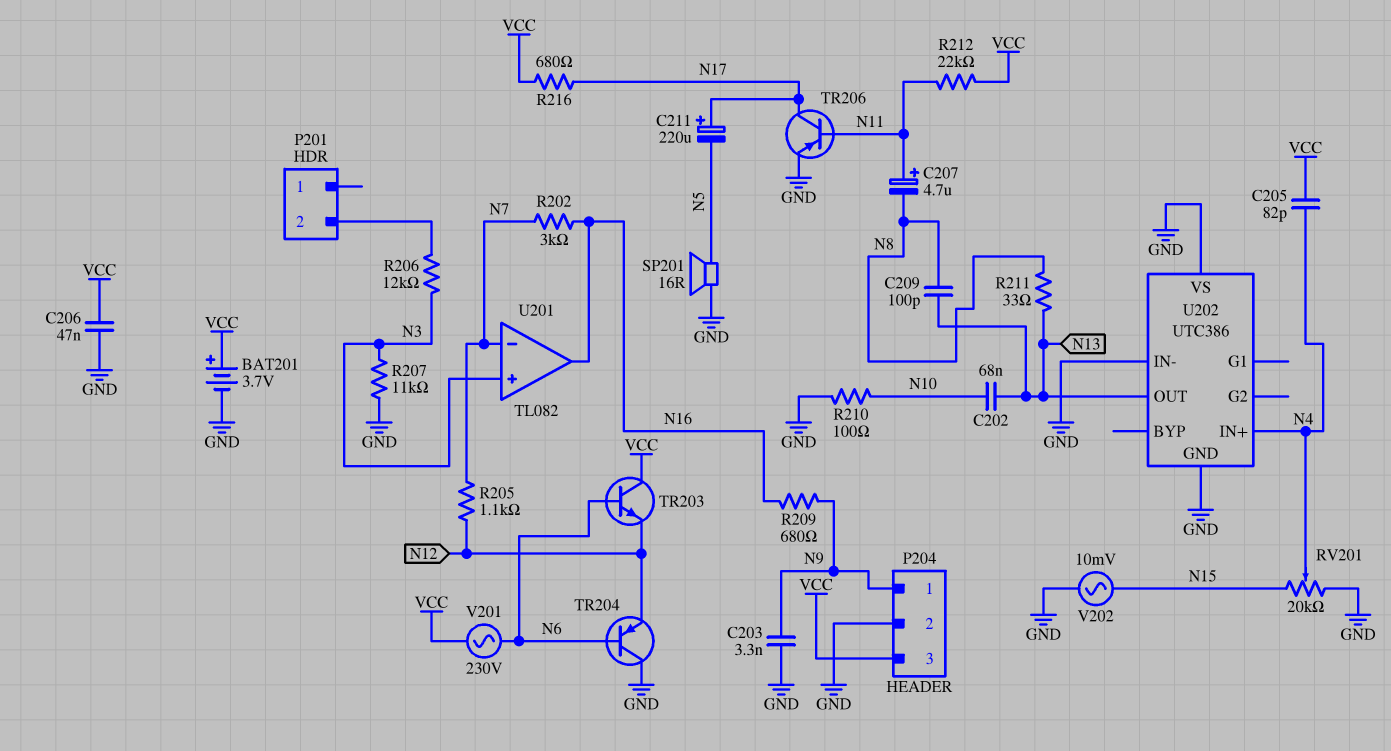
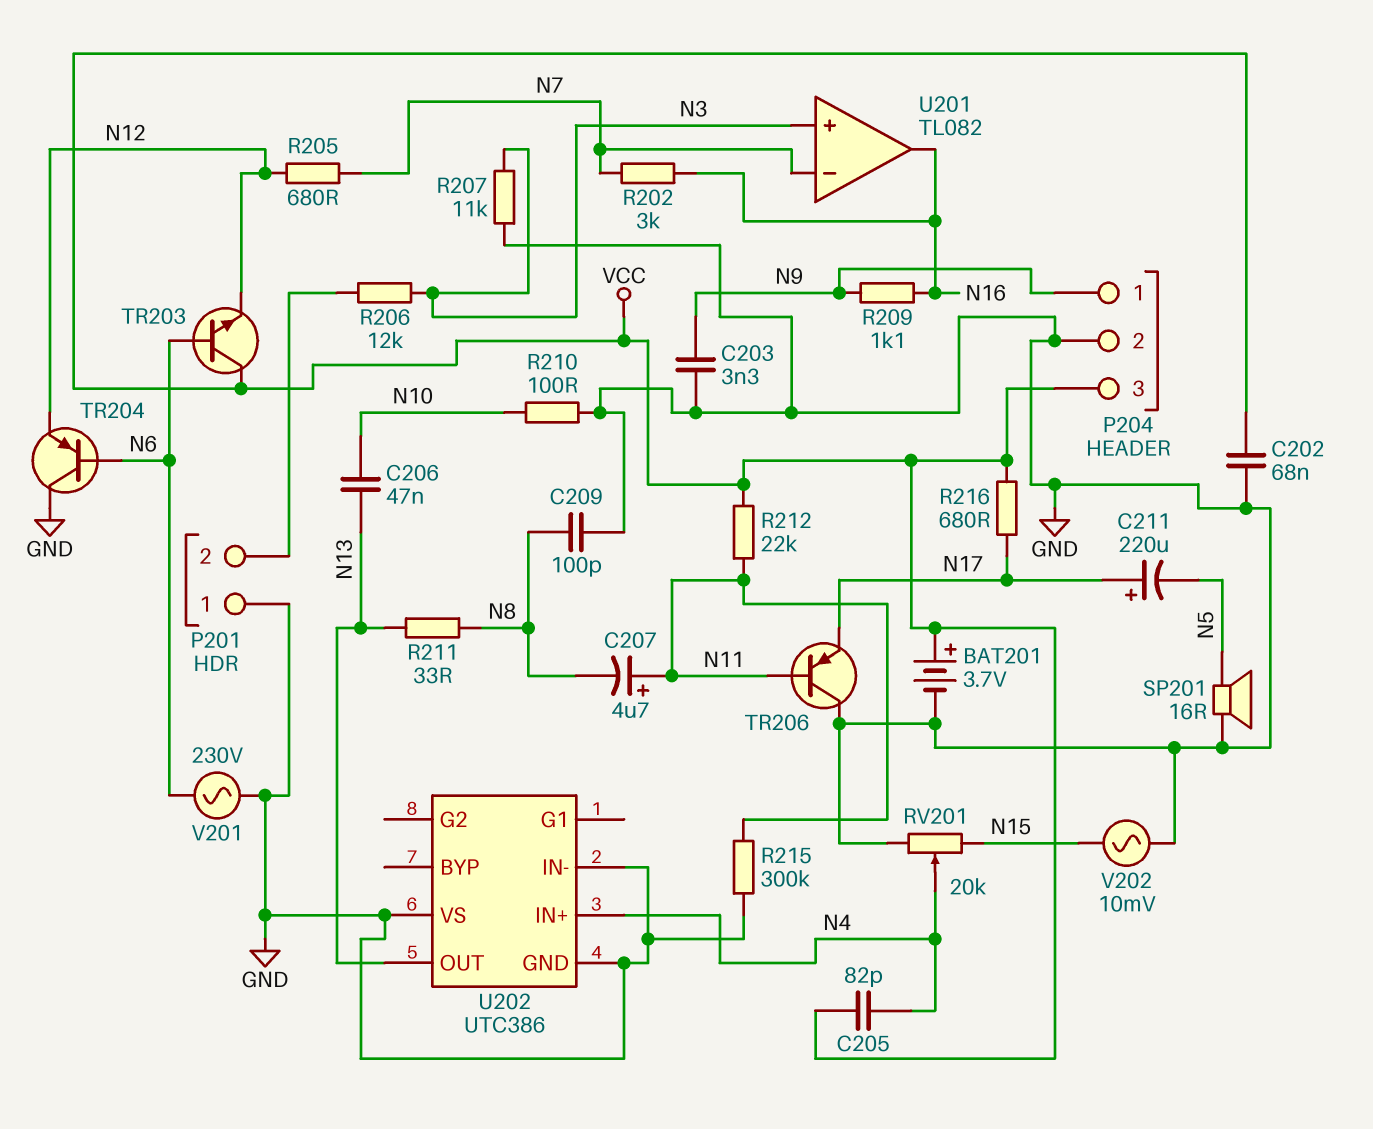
C202: 68nF (N10, N13) -> 68nF (GND, VCC)
C206: 47nF (GND, VCC) -> 47nF (N10, N13)
C209: 100pF (N8, N13) -> 100pF (GND, N8)
P201 pin 1: none -> GND
R205: 1.1k (N7, N12) -> 680 (N7, N12)
R209: 680 (N9, N16) -> 1.1k (N9, N16)
R215: none -> 300k (GND, N11)
TR206: PNP (B N11, C N17, E GND) -> PNP (B N11, C GND, E N17)
V201: AC 230V (N6, VCC) -> AC 230V (GND, N6)

